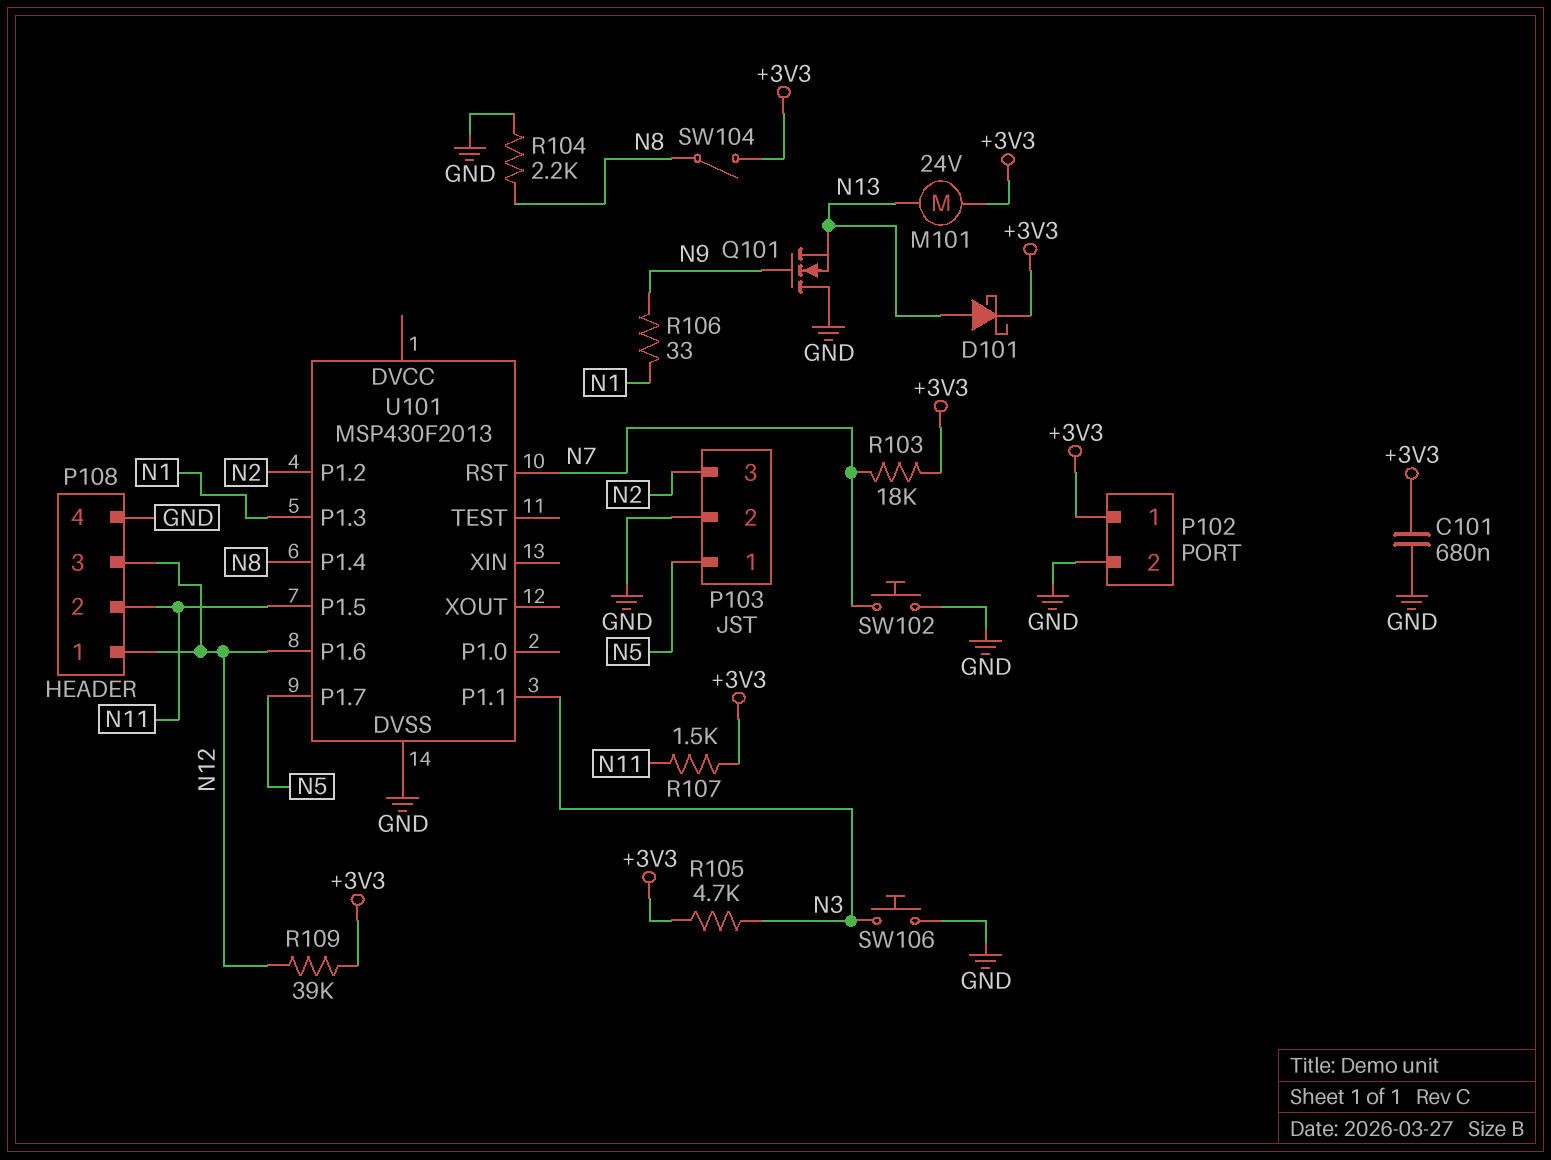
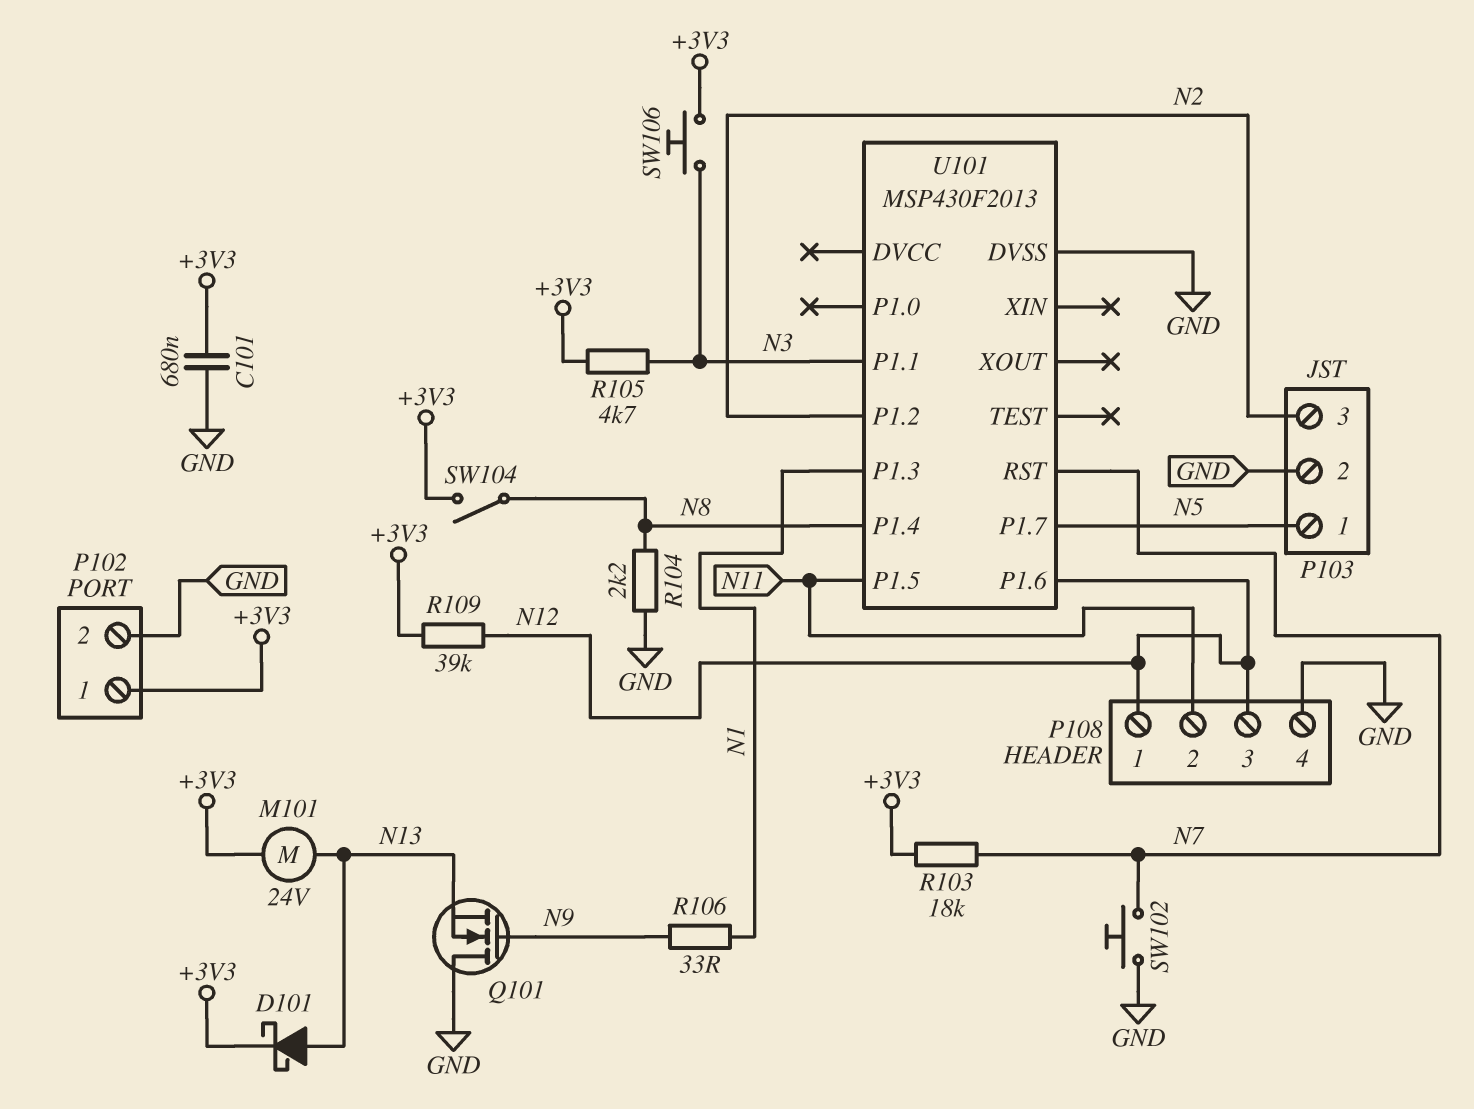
R107: 1.5k (+3V3, N11) -> none
SW106: button (GND, N3) -> button (+3V3, N3)

